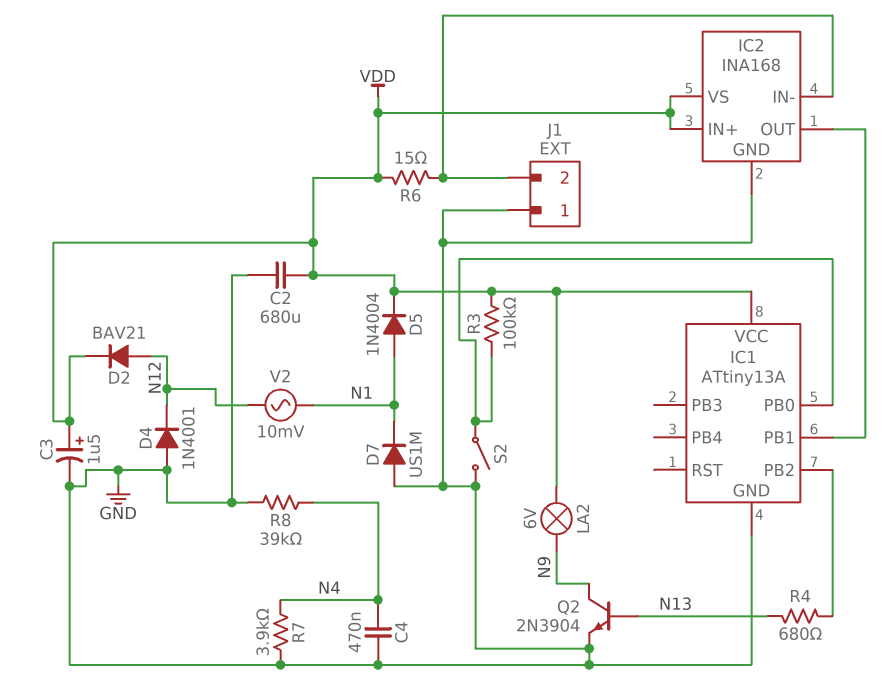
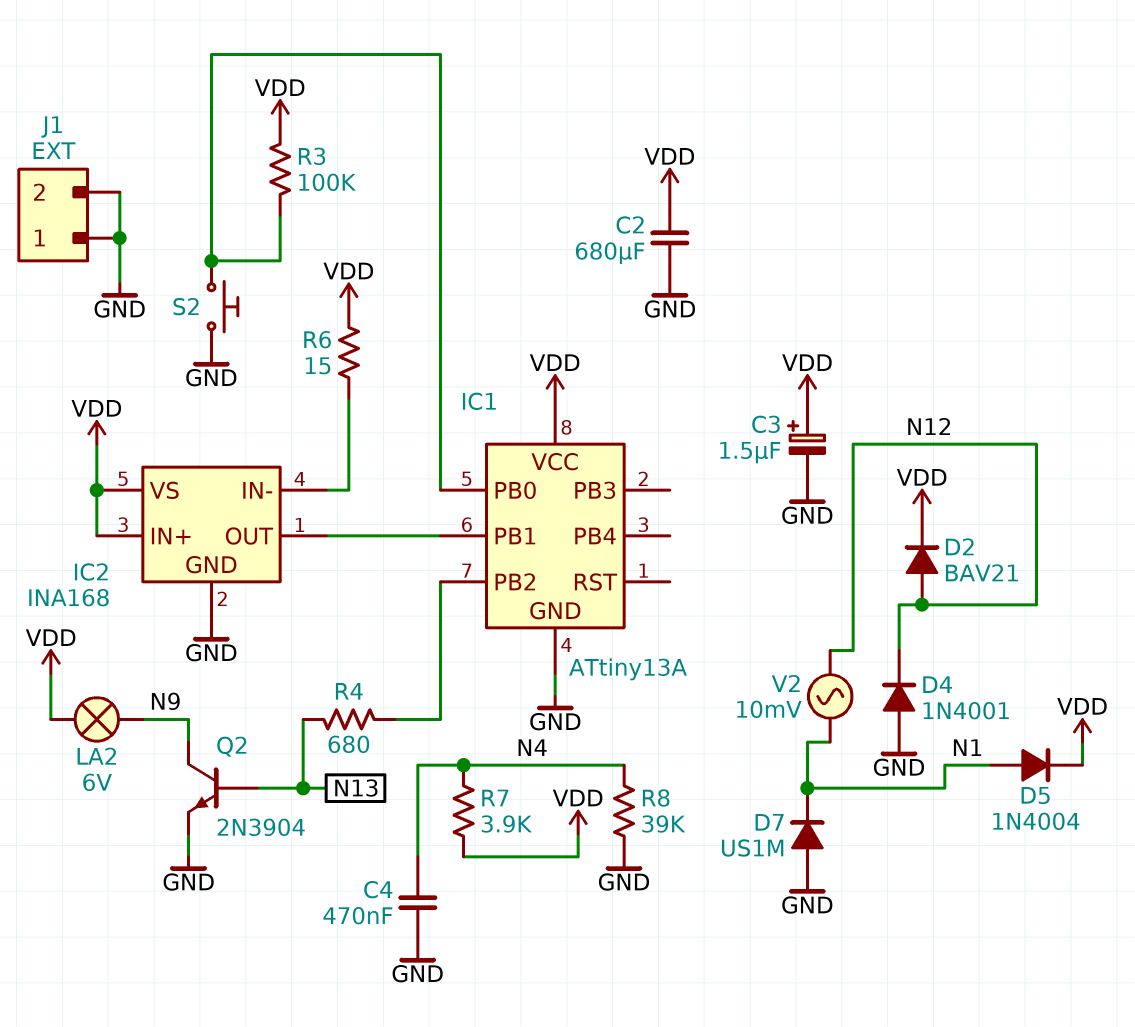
J1 pin 2: IC2/IN- -> GND
R7: 3.9k (GND, N4) -> 3.9k (N4, VDD)
S2: switch (GND, IC1/PB0) -> button (GND, IC1/PB0)

